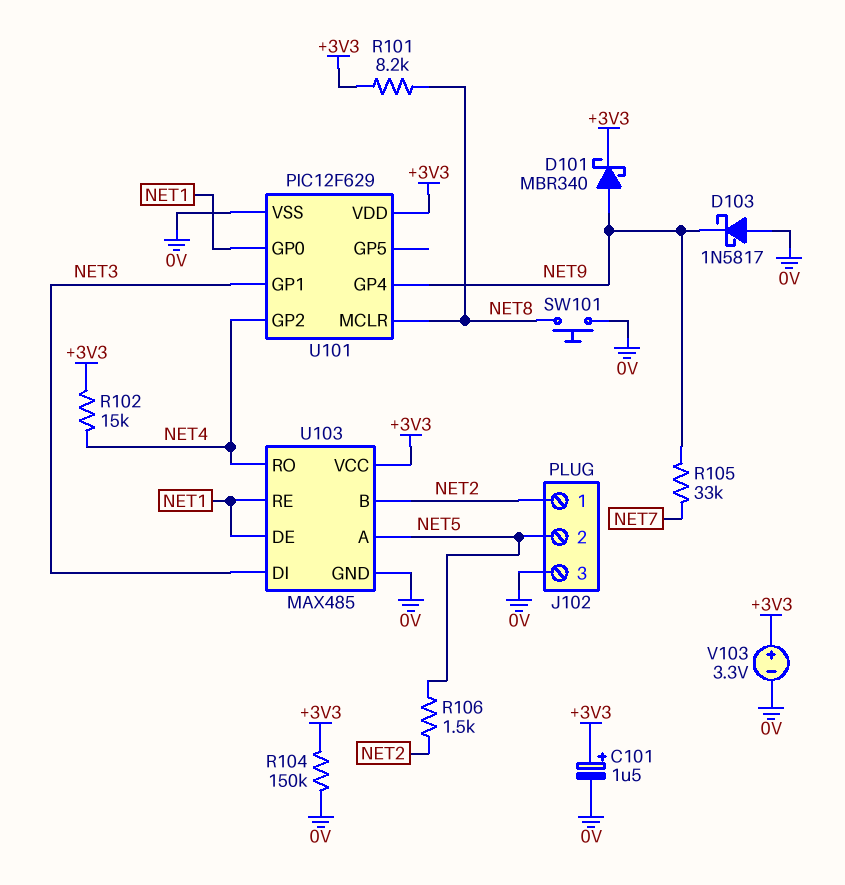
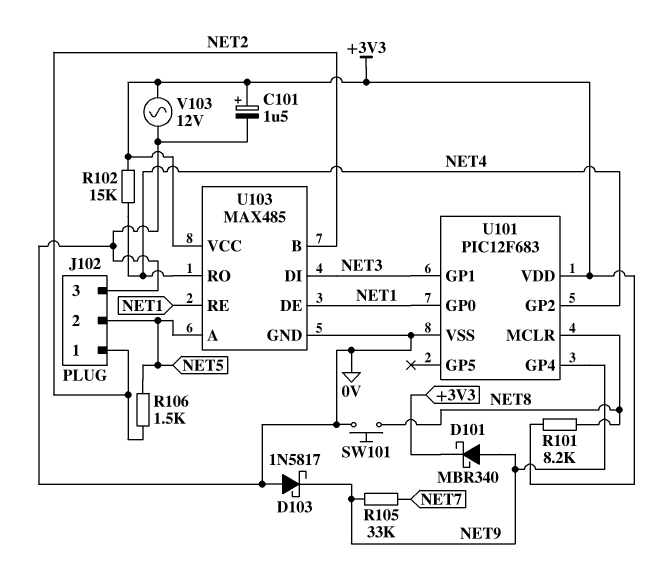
R104: 150k (+3V3, 0V) -> none
U101: PIC12F629 -> PIC12F683
V103: 3.3V (plus +3V3, minus 0V) -> AC 12V (+3V3, 0V)

